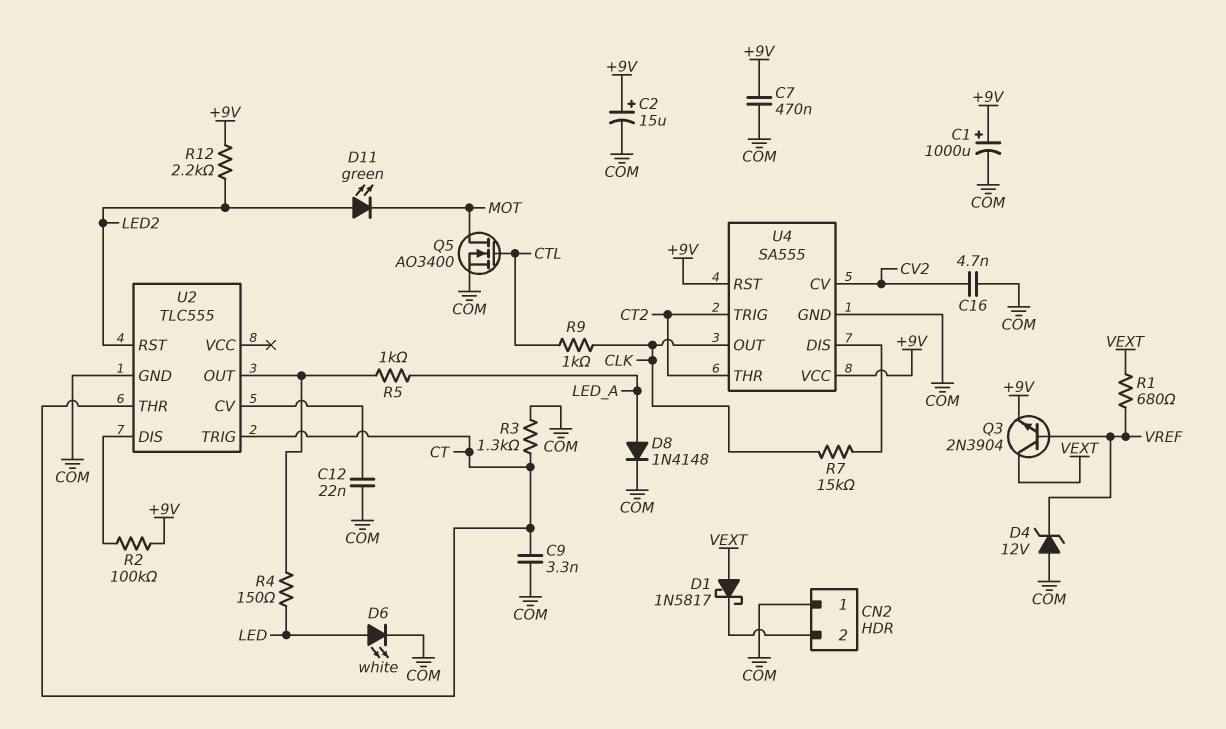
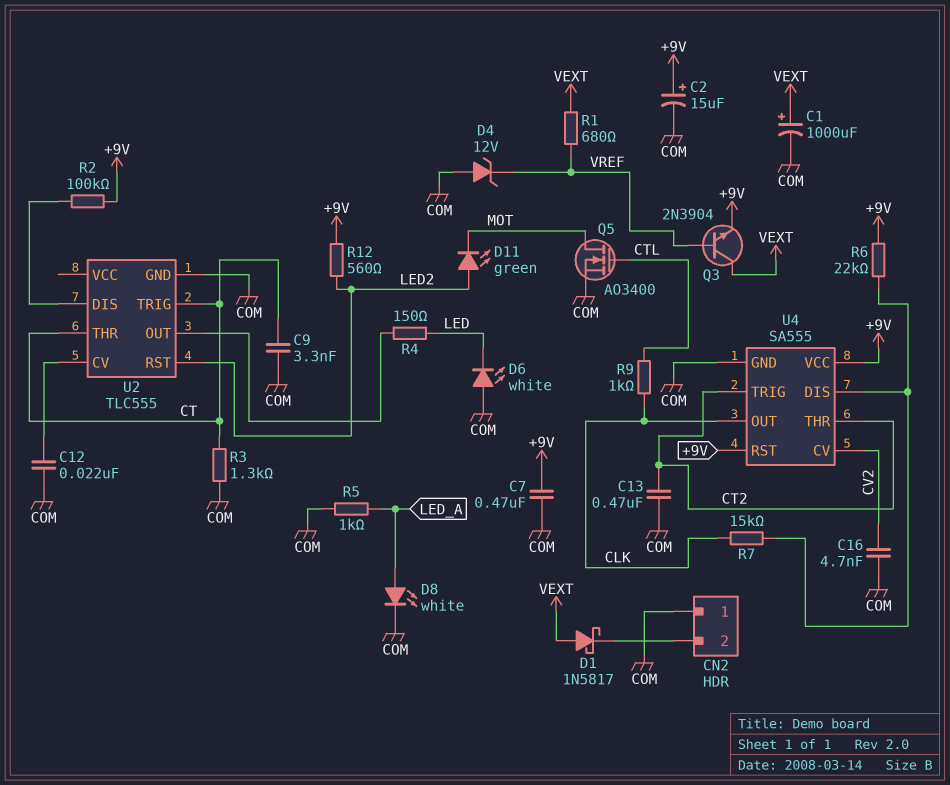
C1: 1000uF (plus +9V, minus COM) -> 1000uF (plus VEXT, minus COM)
C13: none -> 470nF (COM, CT2)
D6: LED white (A LED, K COM) -> LED white (A COM, K LED)
D8: diode 1N4148 (A LED_A, K COM) -> LED white (A LED_A, K COM)
R5: 1k (LED_A, U2/OUT) -> 1k (COM, LED_A)
R6: none -> 22k (+9V, U4/DIS)
R12: 2.2k (+9V, LED2) -> 560 (+9V, LED2)

